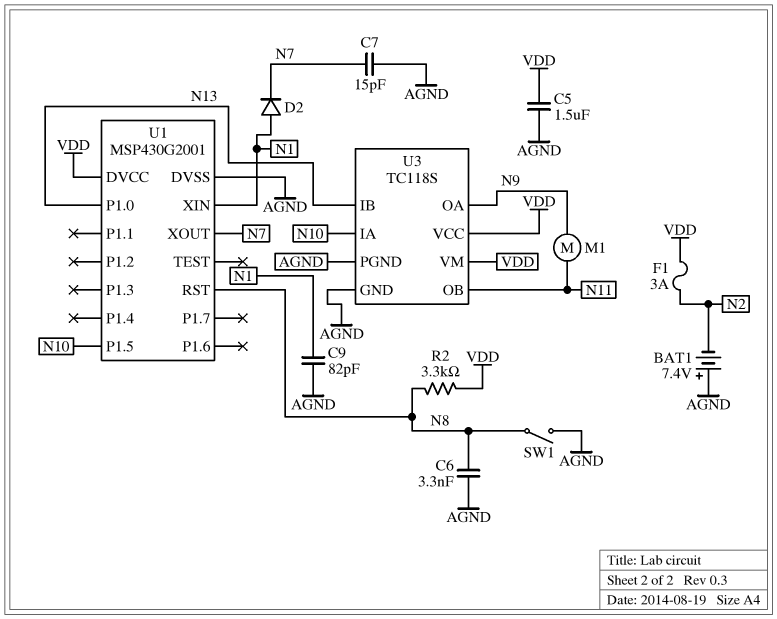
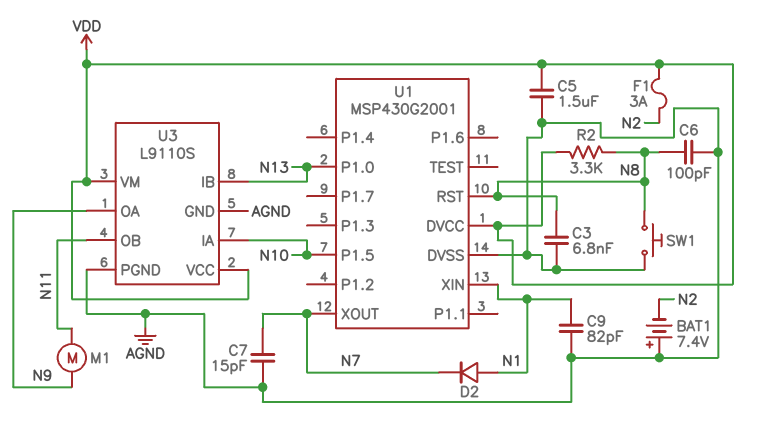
C3: none -> 6.8nF (AGND, N8)
C6: 3.3nF (AGND, N8) -> 100pF (AGND, N8)
SW1: switch (AGND, N8) -> button (AGND, N8)
U3: TC118S -> L9110S

